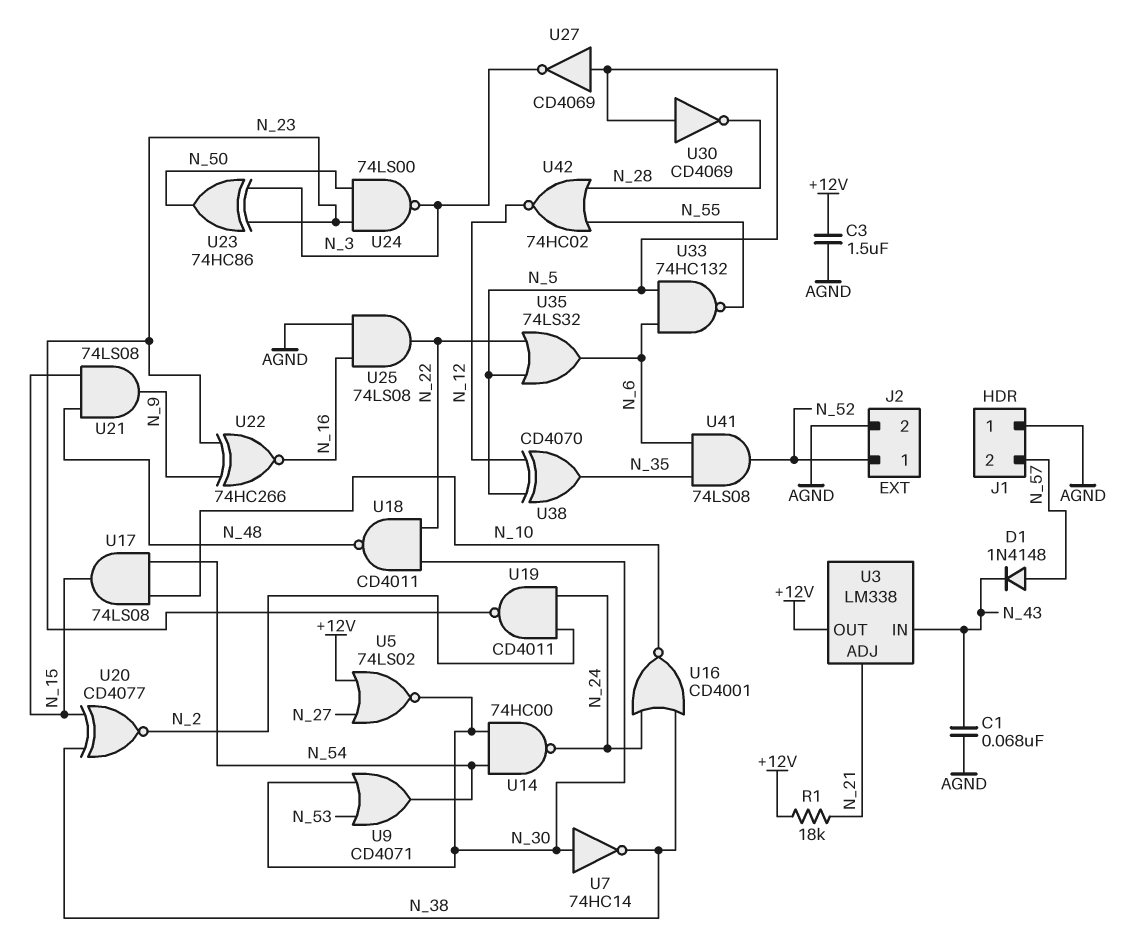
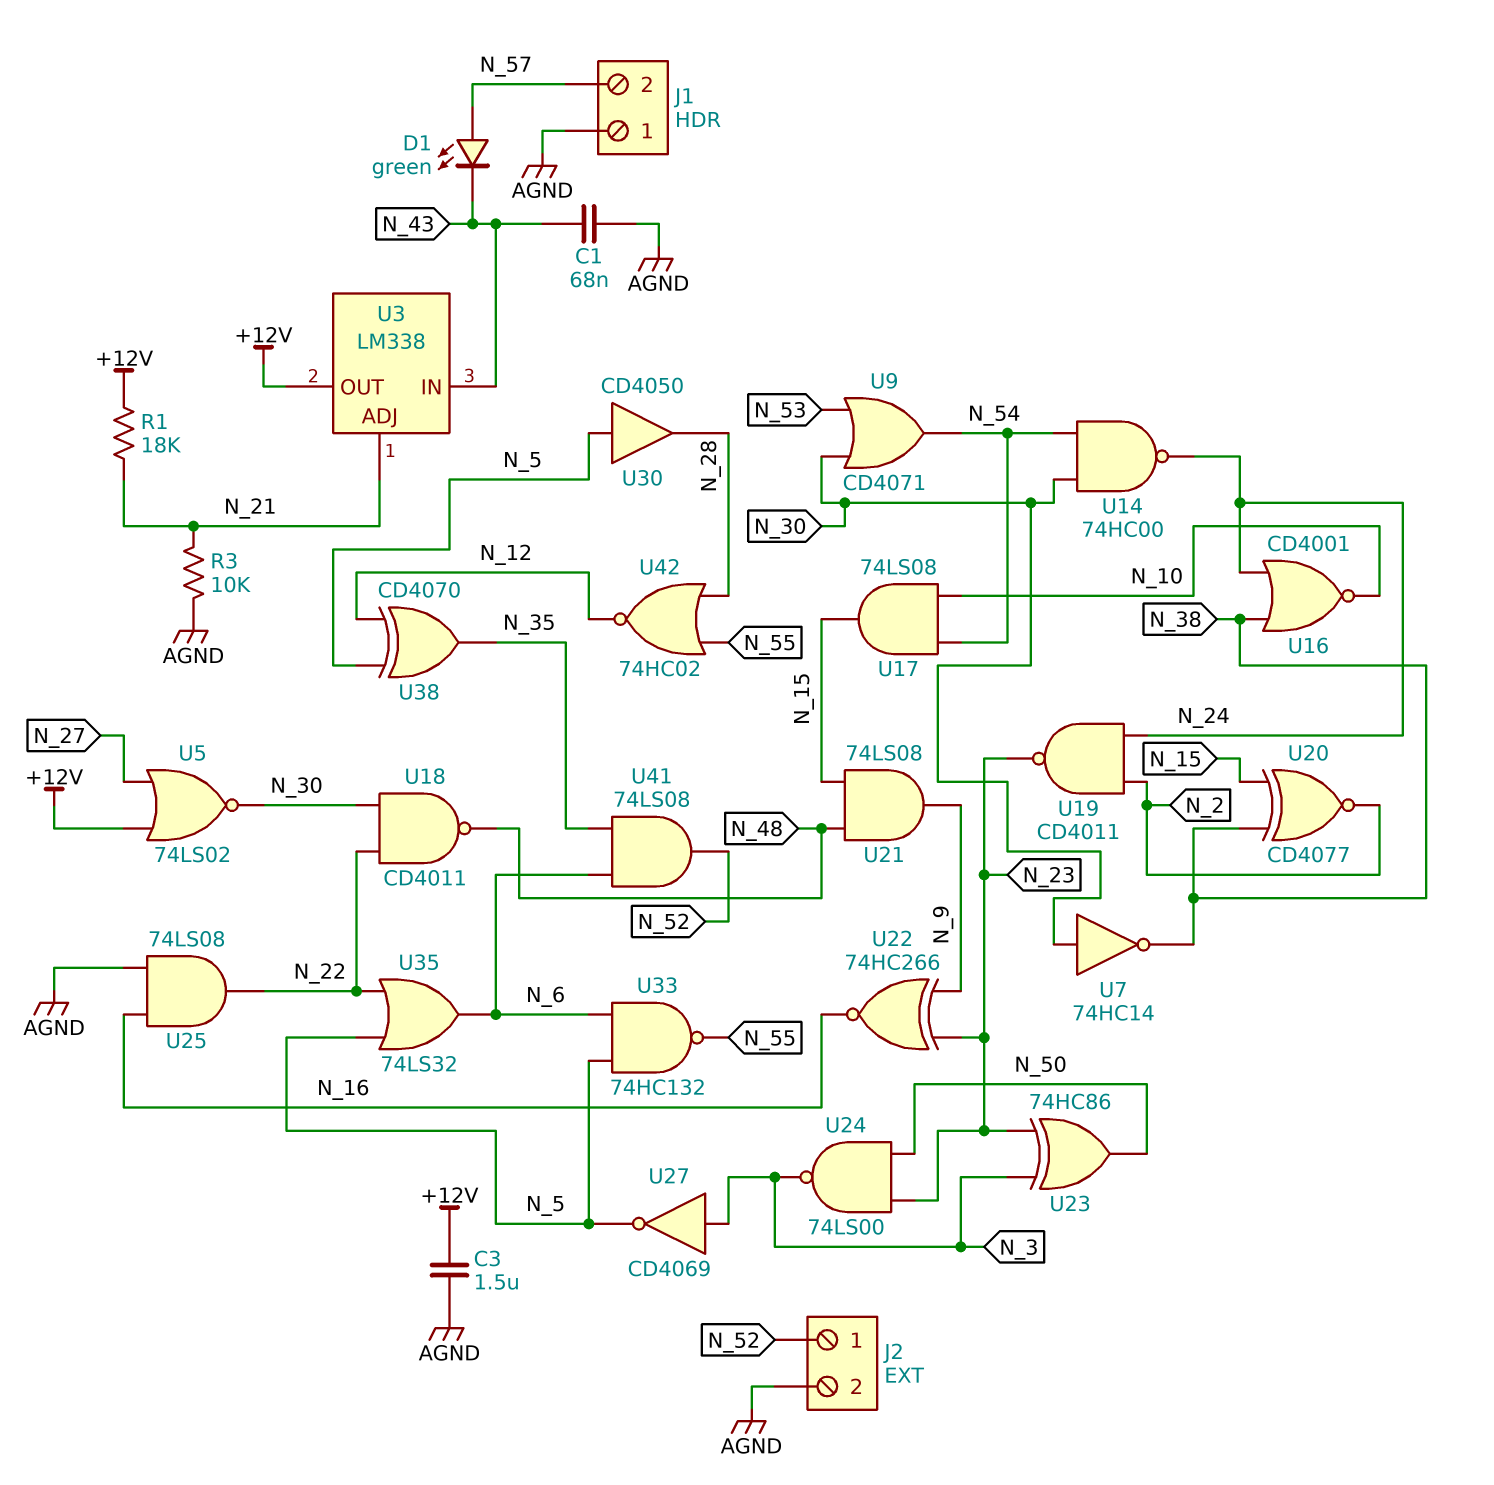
D1: diode 1N4148 (A N_57, K N_43) -> LED green (A N_57, K N_43)
R3: none -> 10k (AGND, N_21)
U27: NOT CD4069 (in N_5, out N_3) -> NOT CD4069 (in N_3, out N_5)
U30: NOT CD4069 (in N_5, out N_28) -> buffer CD4050 (in N_5, out N_28)

